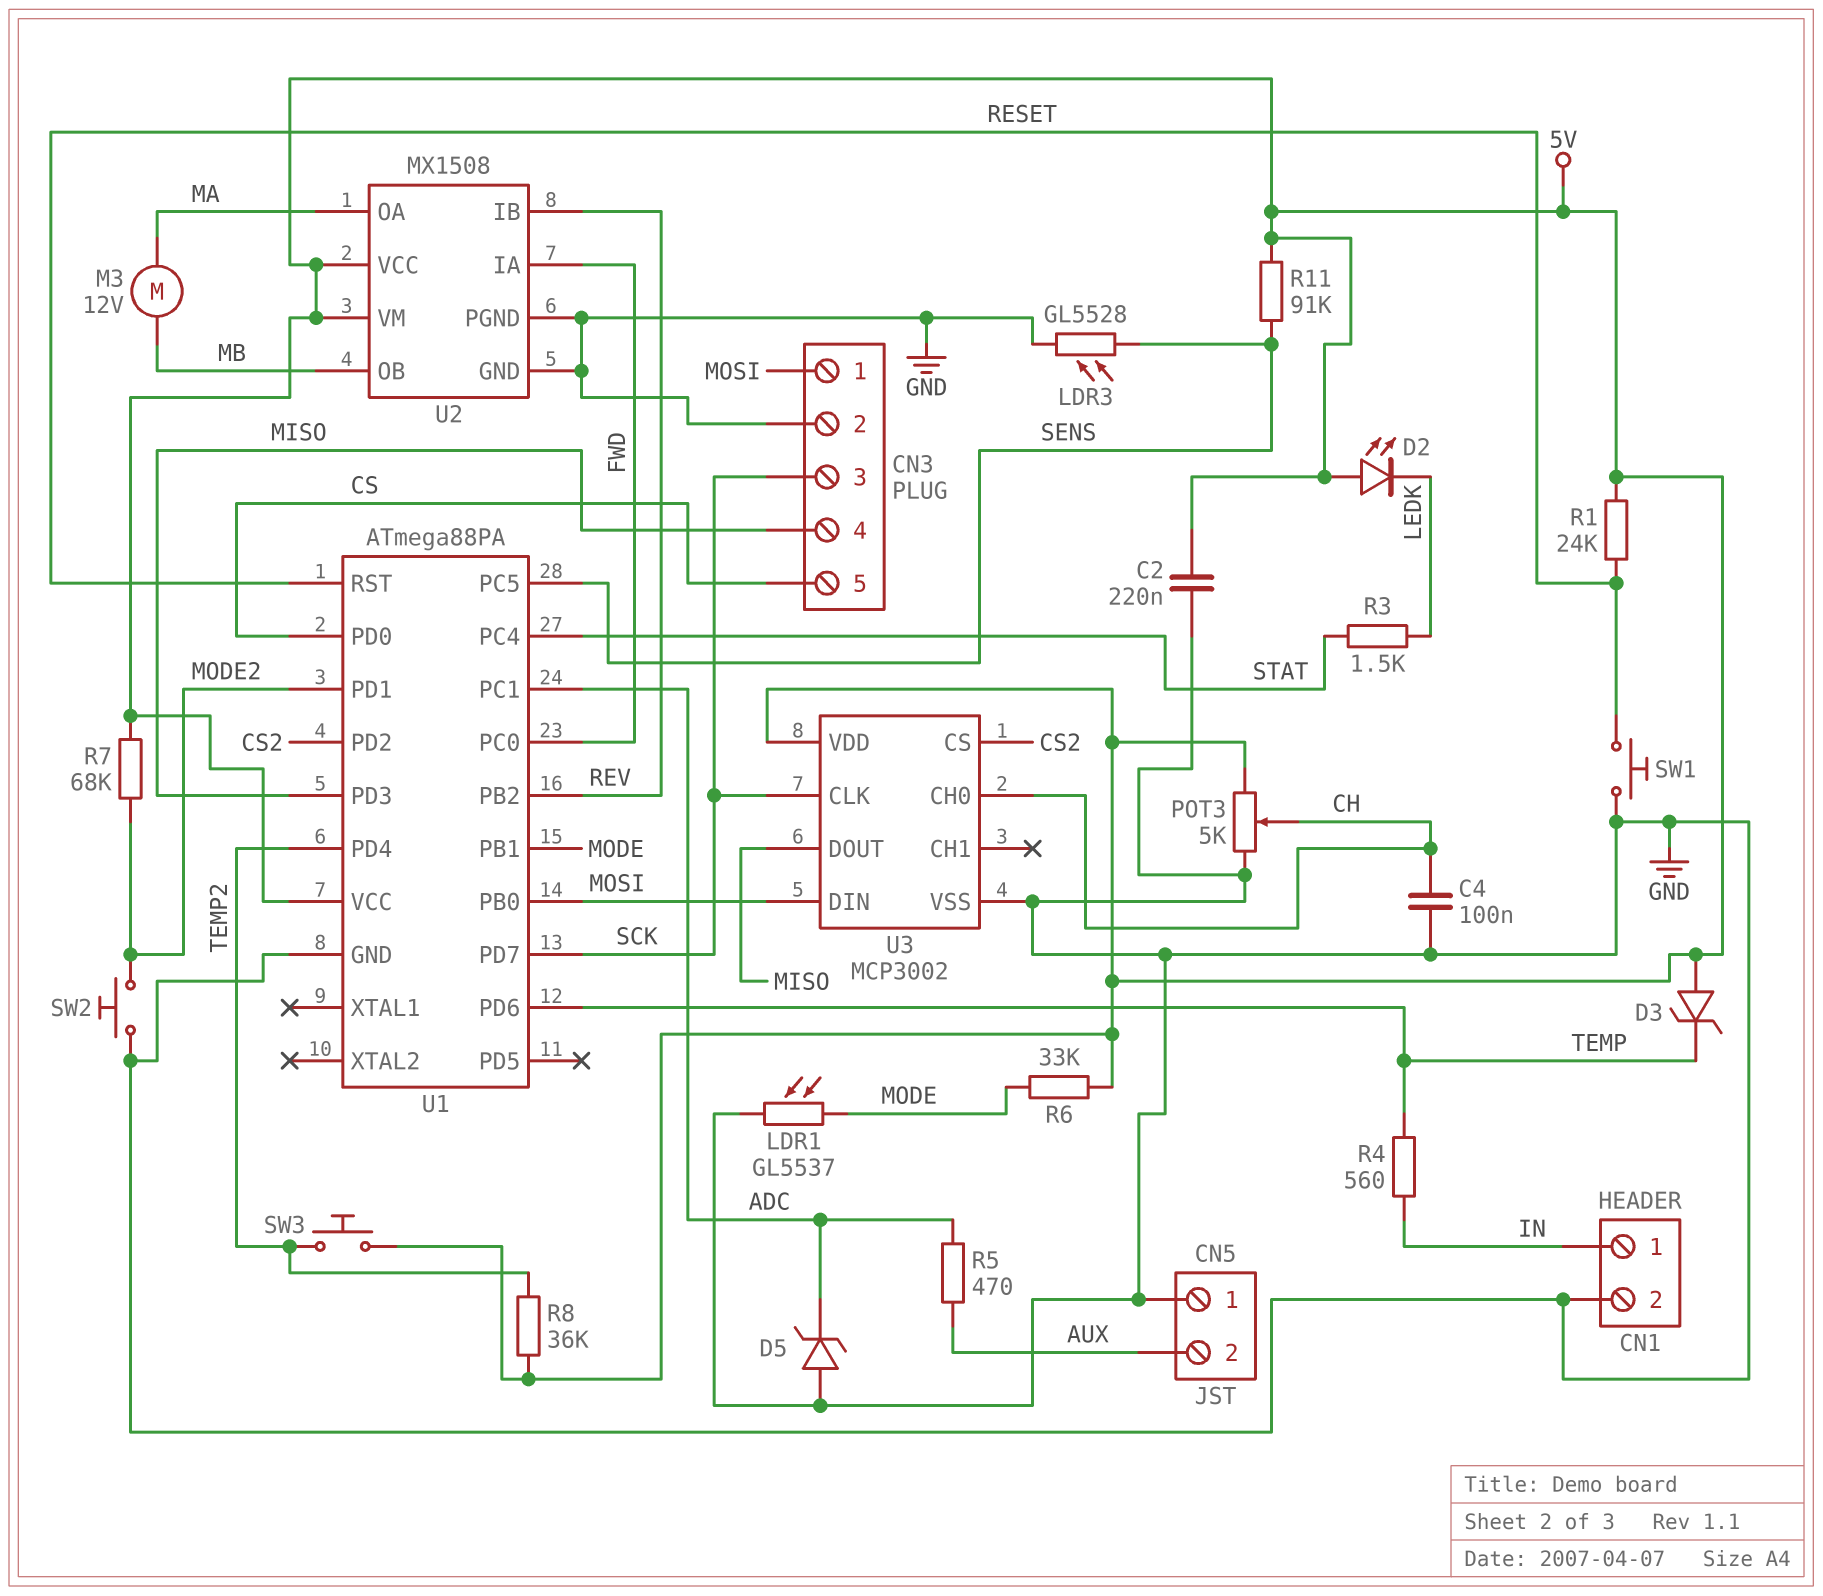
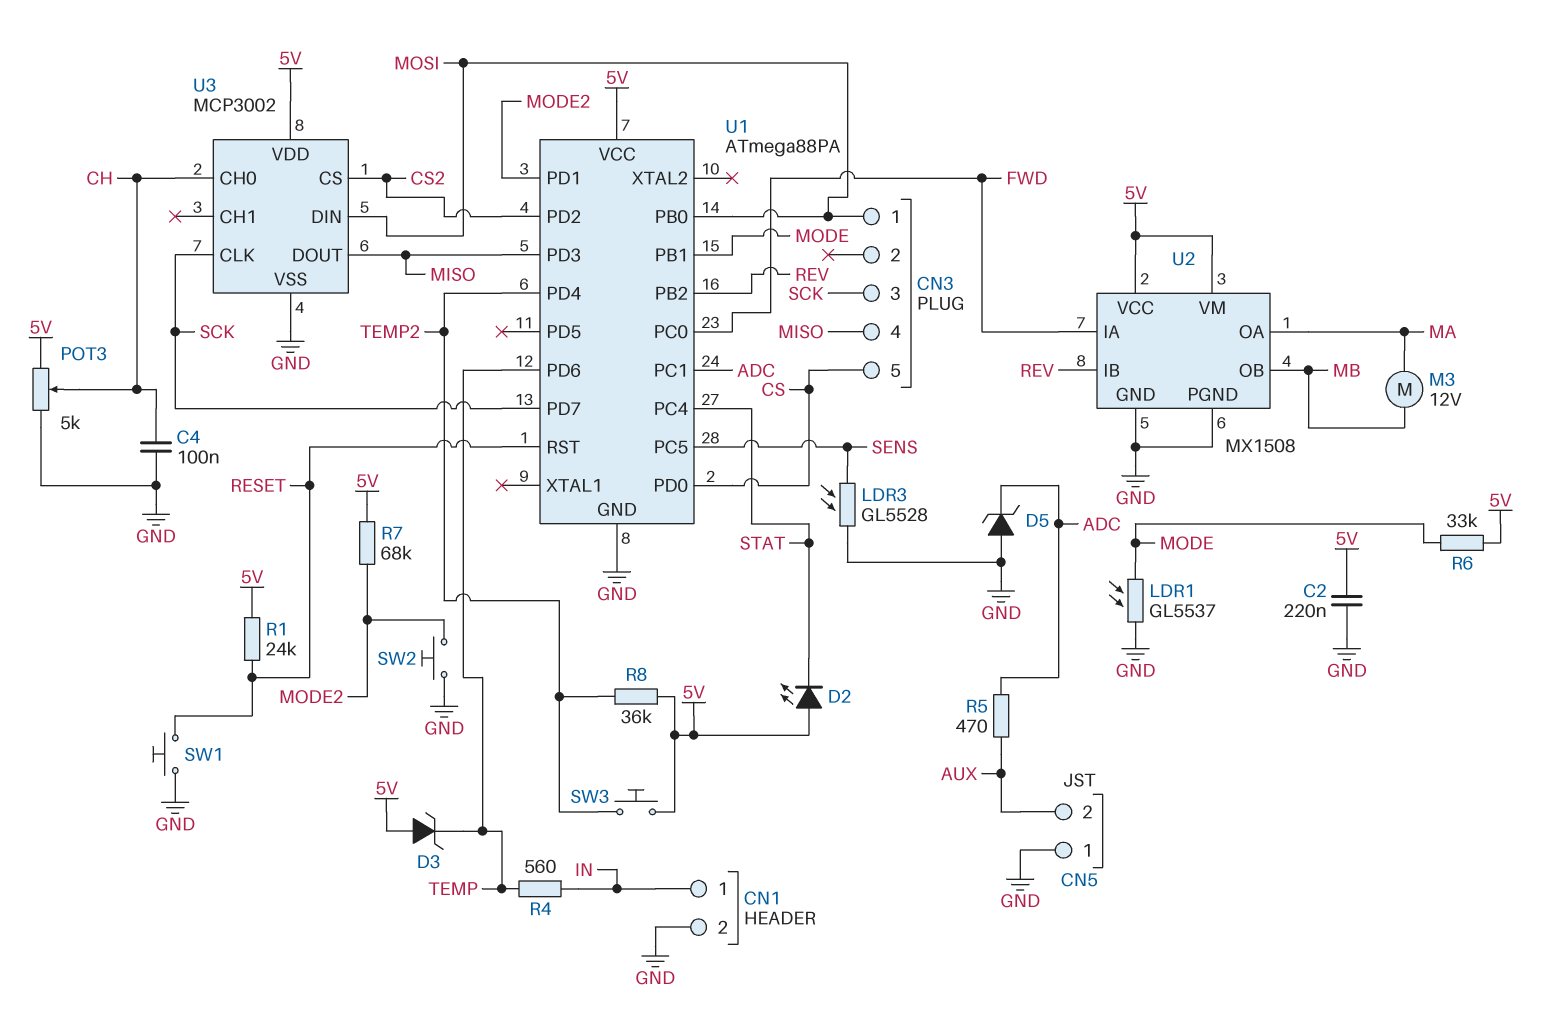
CN3 pin 2: GND -> none
D2: LED (A 5V, K LEDK) -> LED (A 5V, K STAT)
R3: 1.5k (LEDK, STAT) -> none
R11: 91k (5V, SENS) -> none

